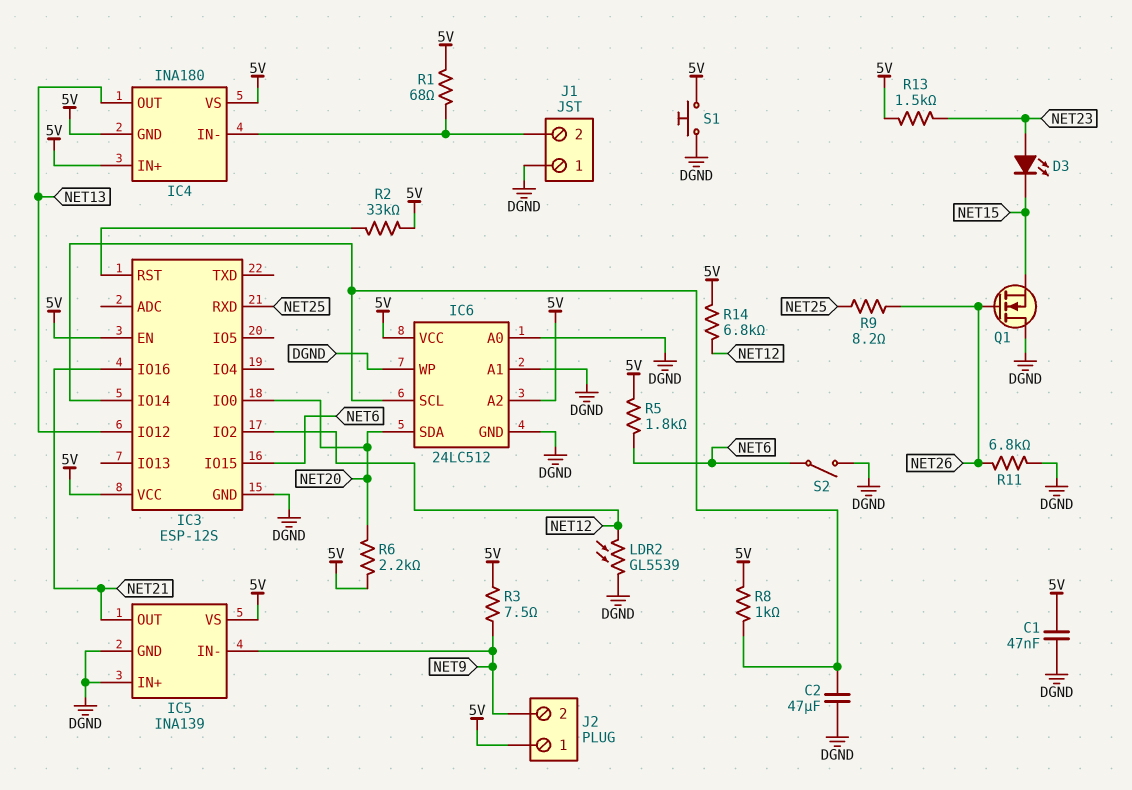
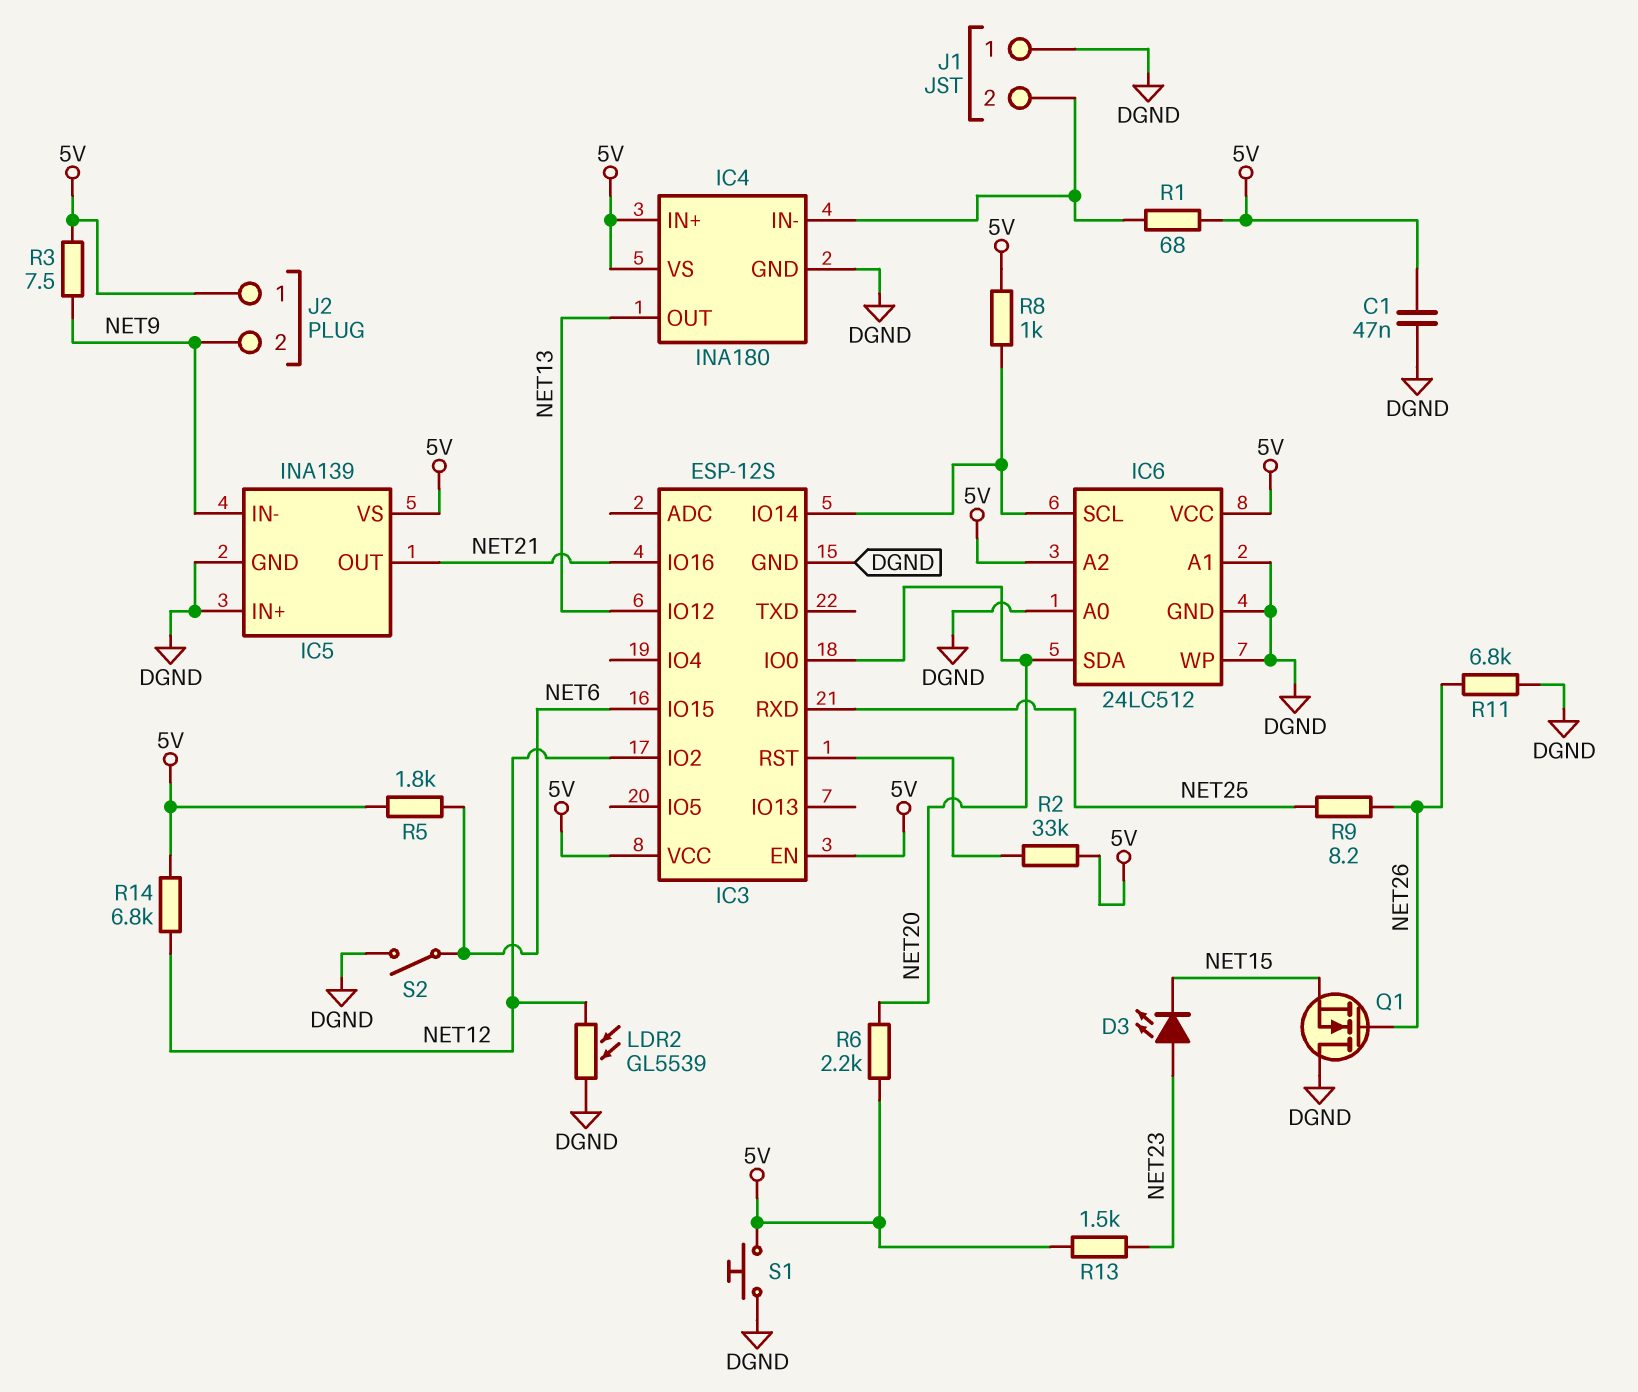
C2: 47uF (DGND, IC3/IO14) -> none
IC4 pin GND: 5V -> DGND

